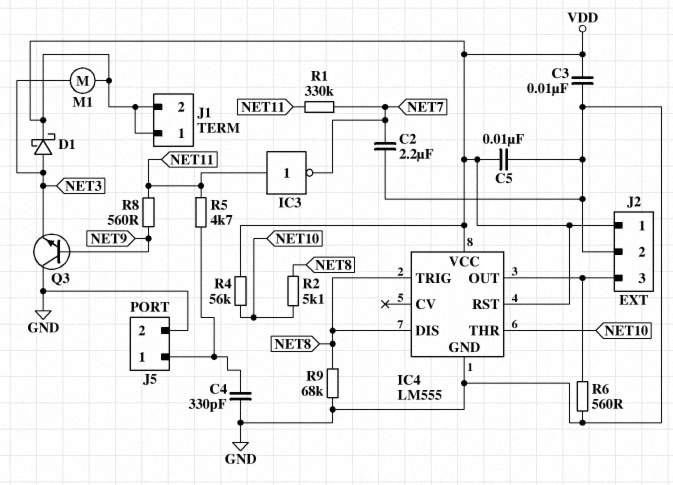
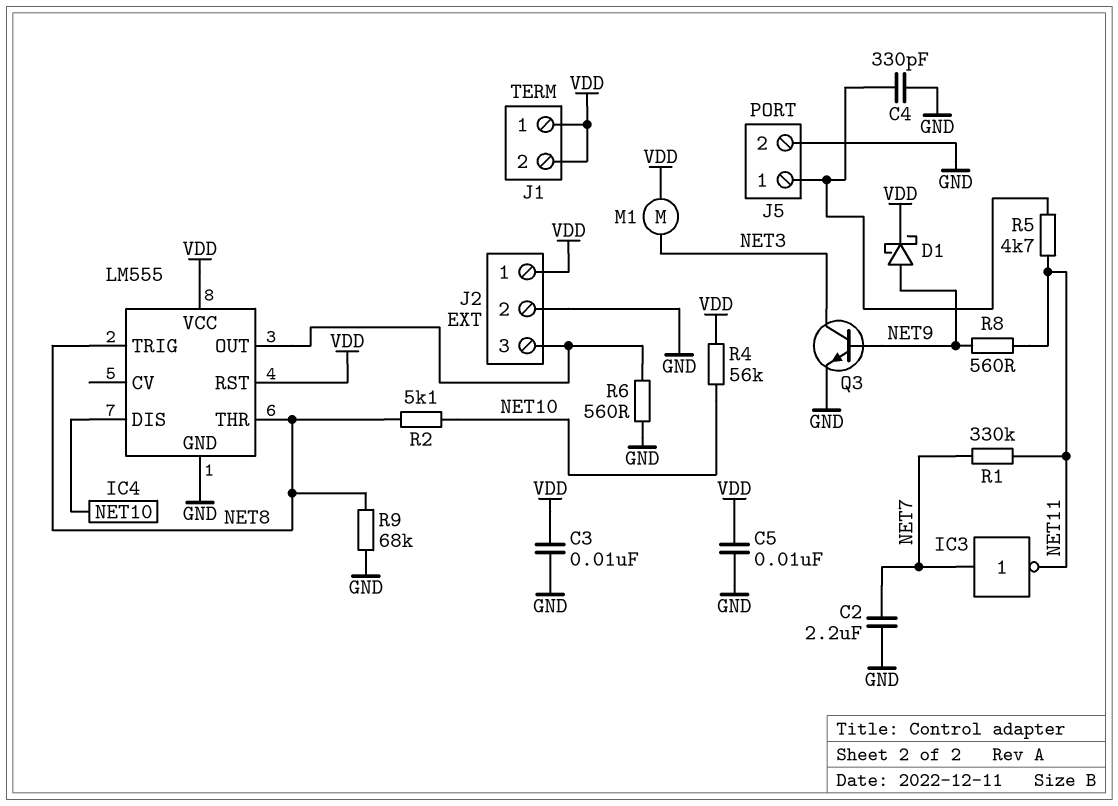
D1: schottky (A NET3, K VDD) -> schottky (A NET9, K VDD)
IC3: NOT (in NET11, out NET7) -> NOT (in NET7, out NET11)
IC4 pin DIS: NET8 -> NET10
IC4 pin THR: NET10 -> NET8
Q3: NPN (B NET9, C GND, E NET3) -> NPN (B NET9, C NET3, E GND)

